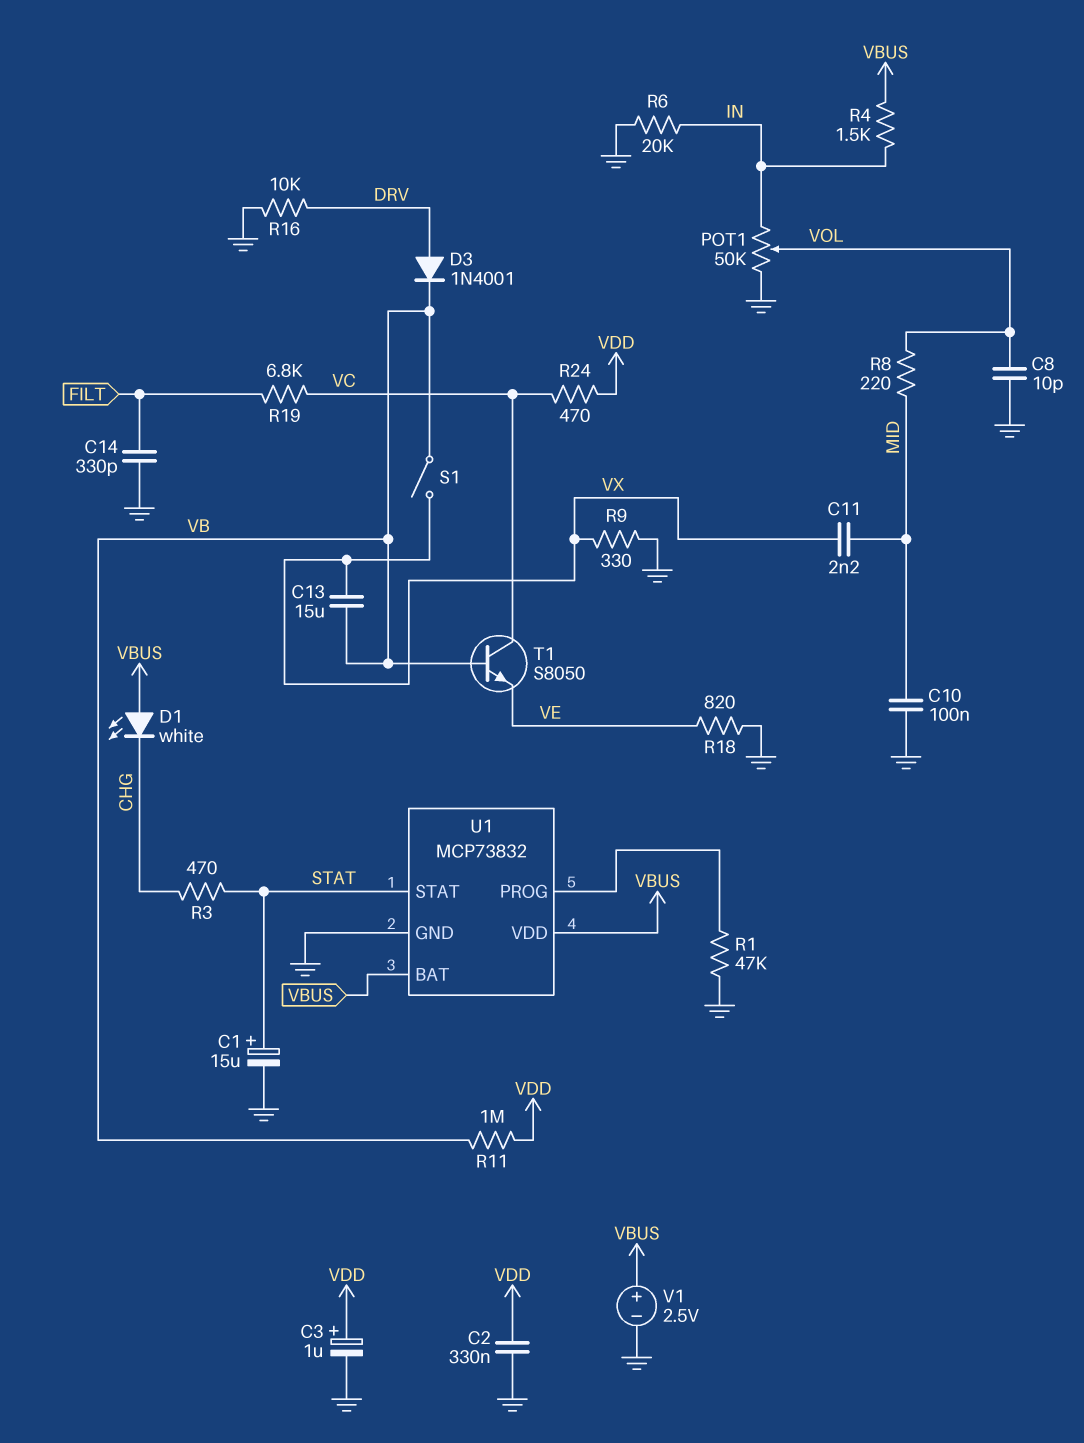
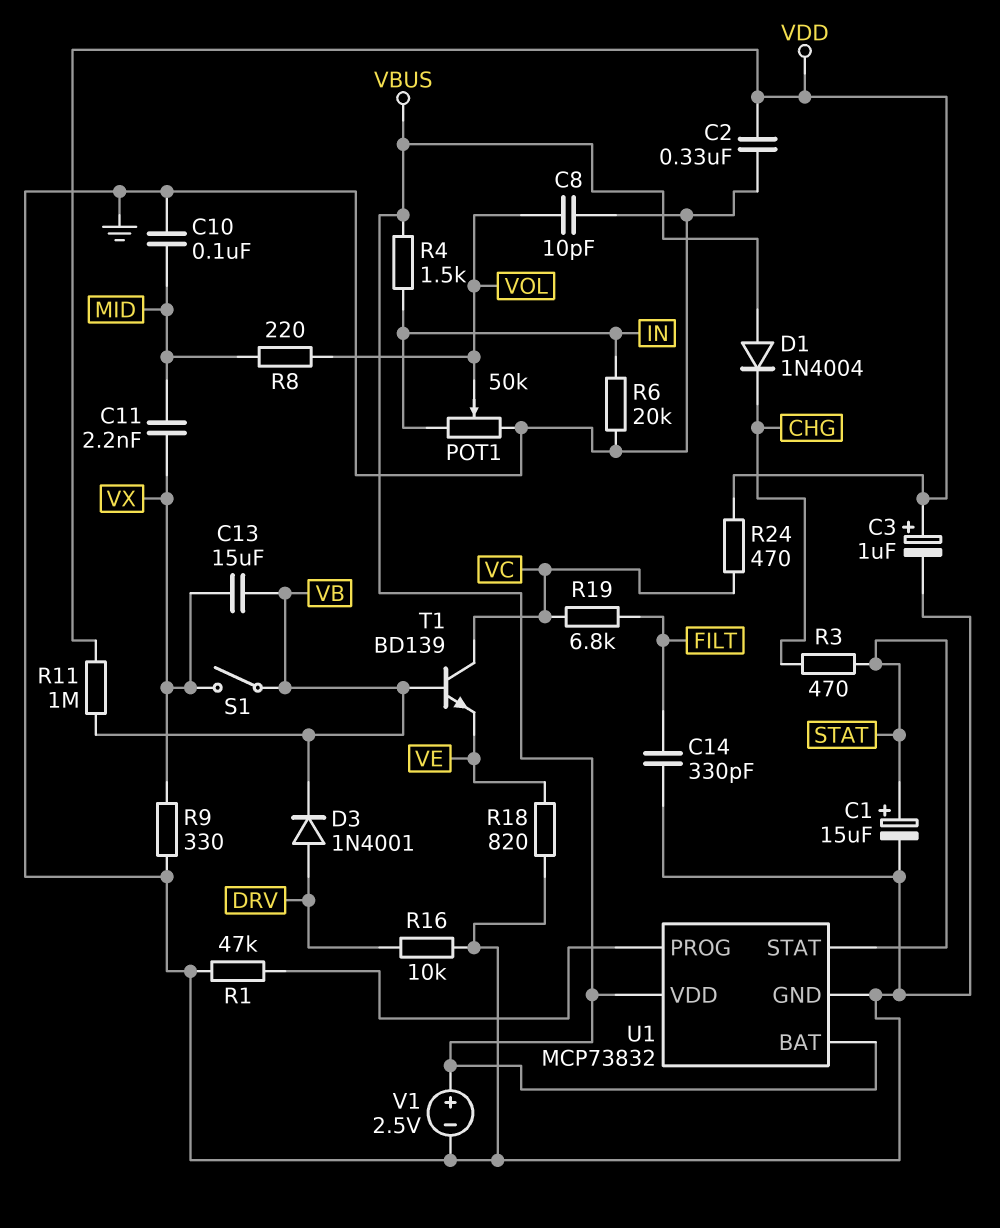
D1: LED white (A VBUS, K CHG) -> diode 1N4004 (A VBUS, K CHG)
T1: NPN S8050 (B VB, C VC, E VE) -> NPN BD139 (B VB, C VC, E VE)

